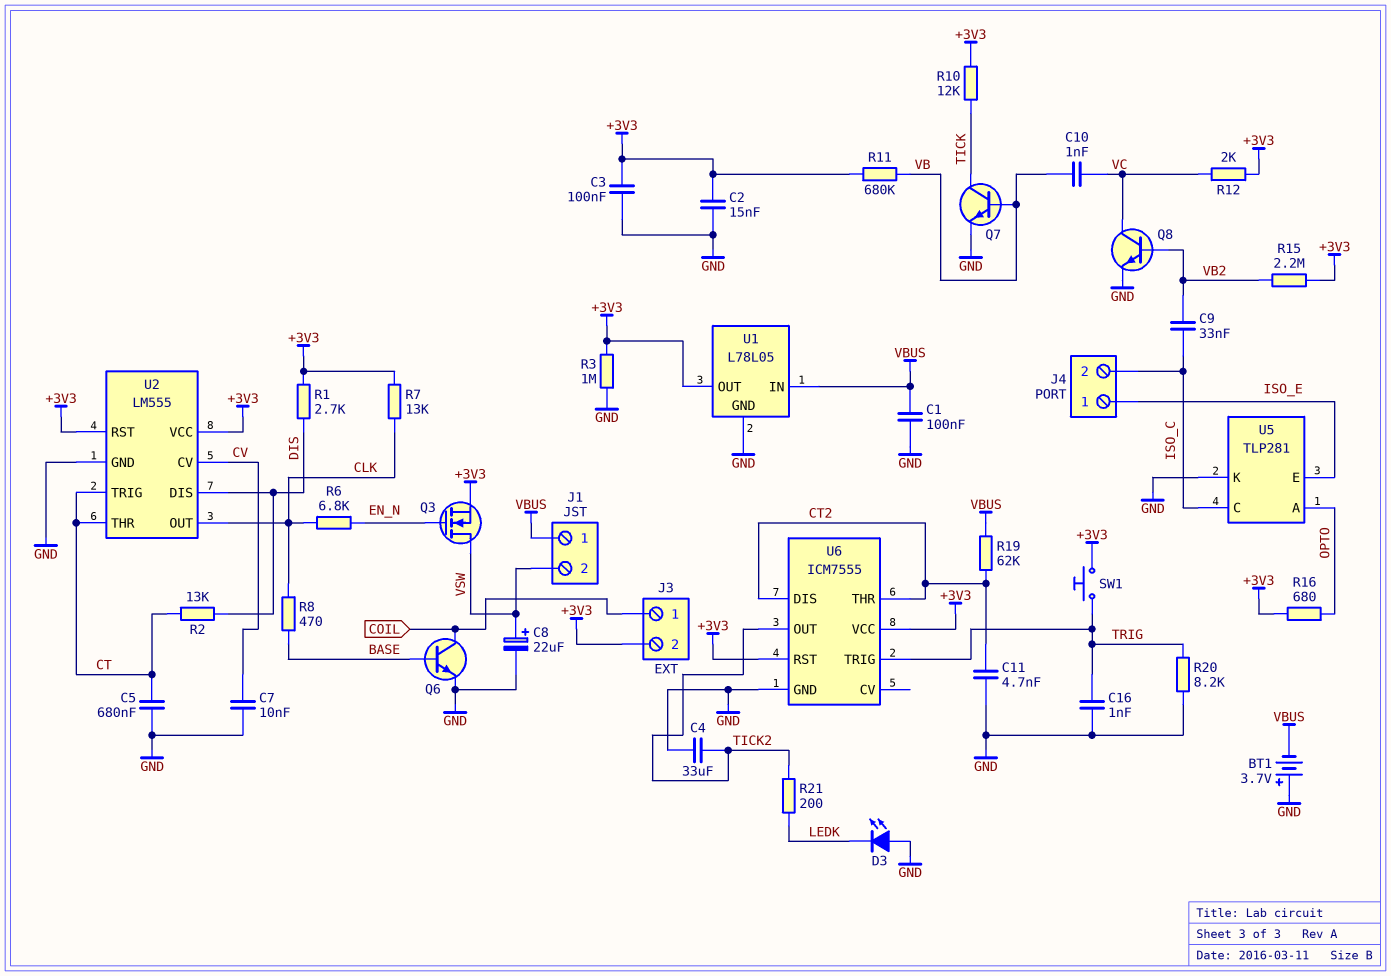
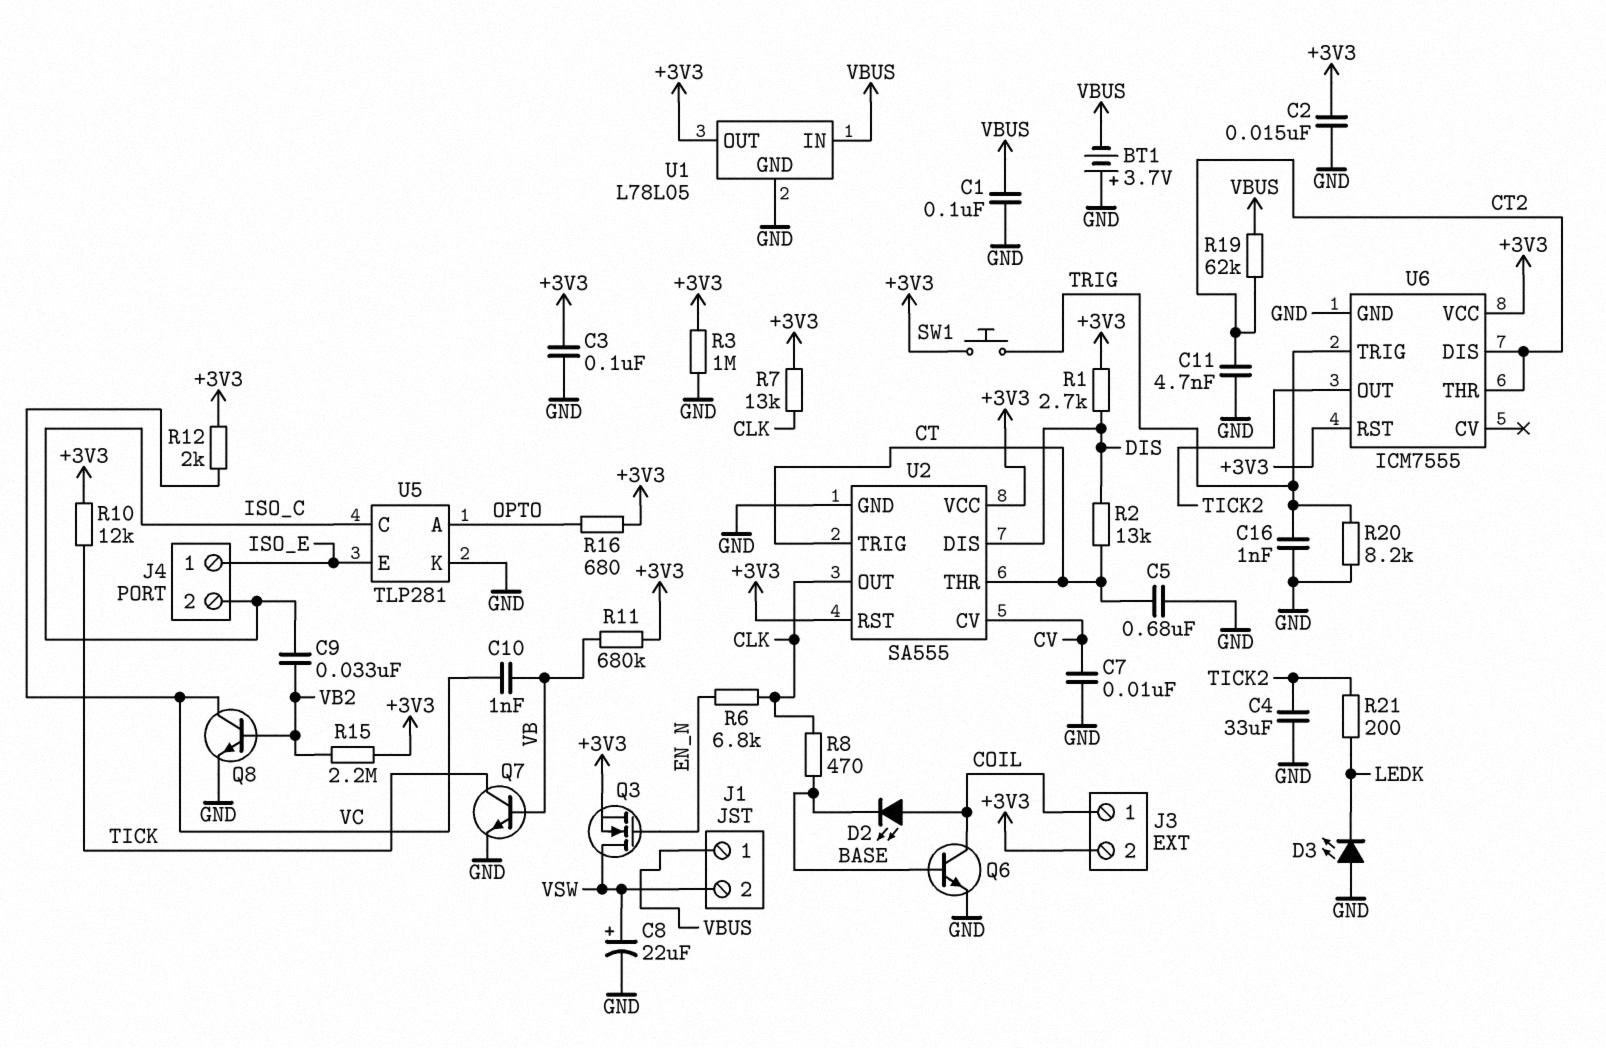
D2: none -> LED (A COIL, K BASE)
U2: LM555 -> SA555

